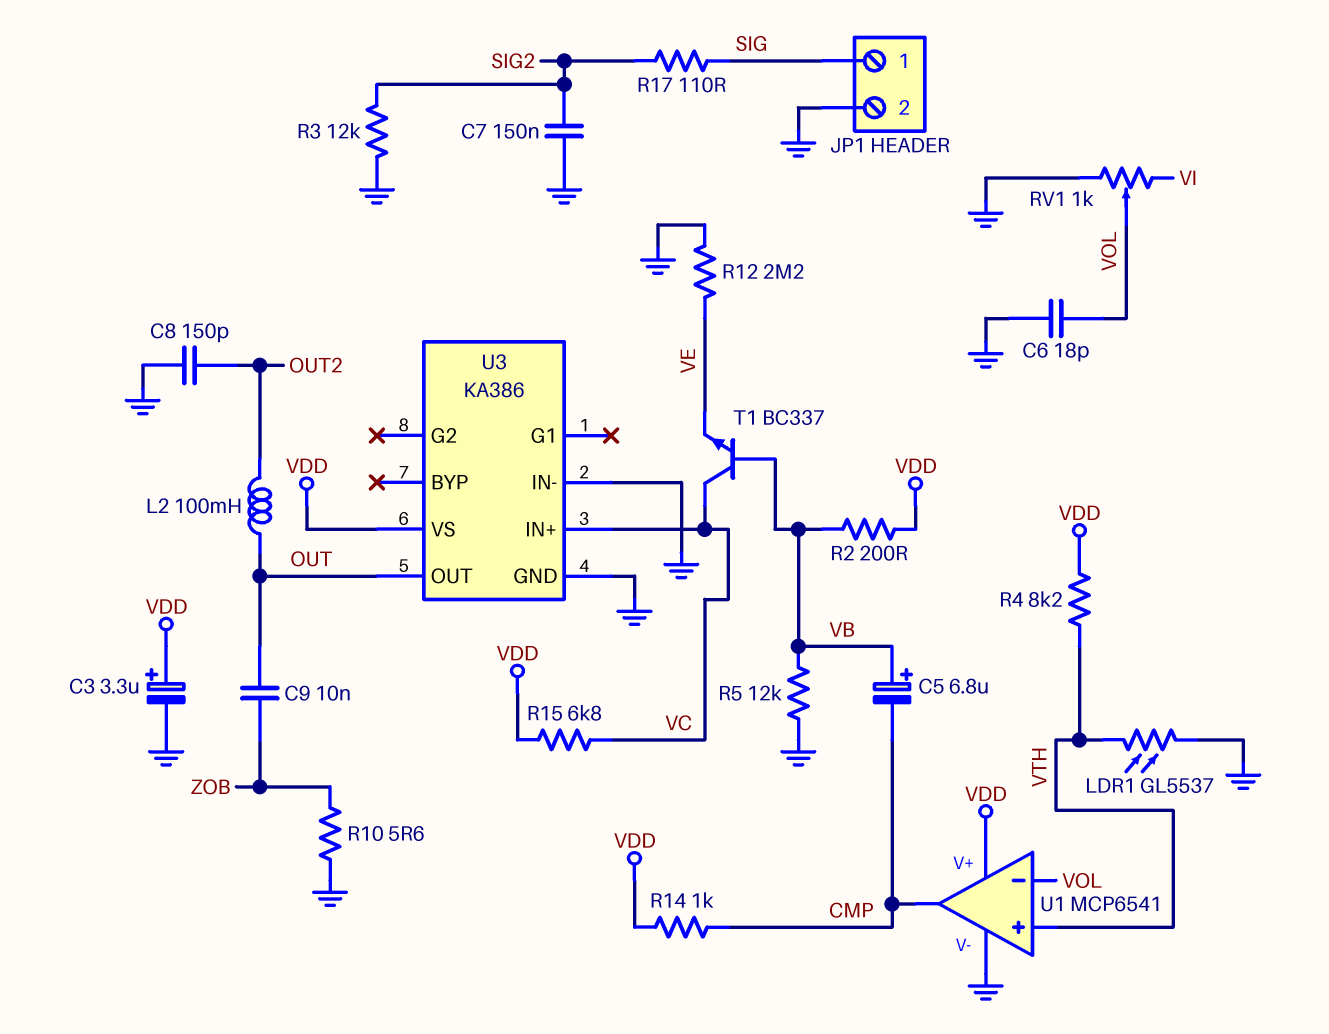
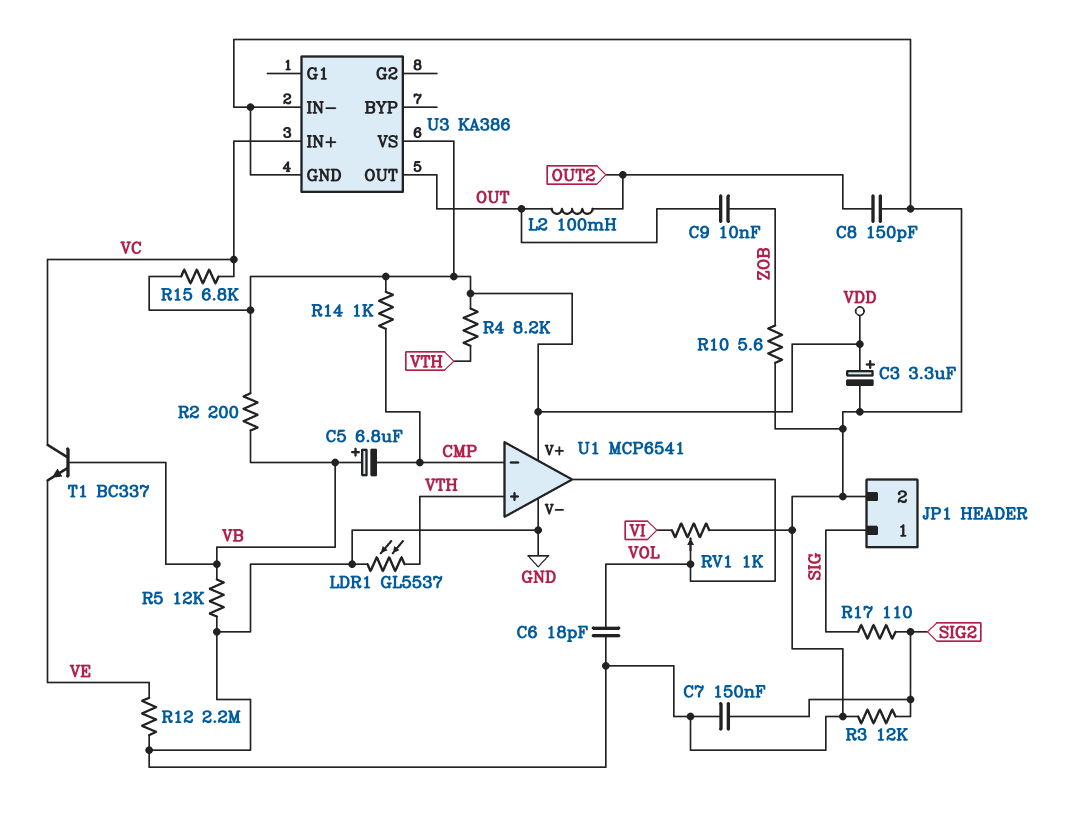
U1 pin in-: VOL -> CMP
U1 pin out: CMP -> VOL

